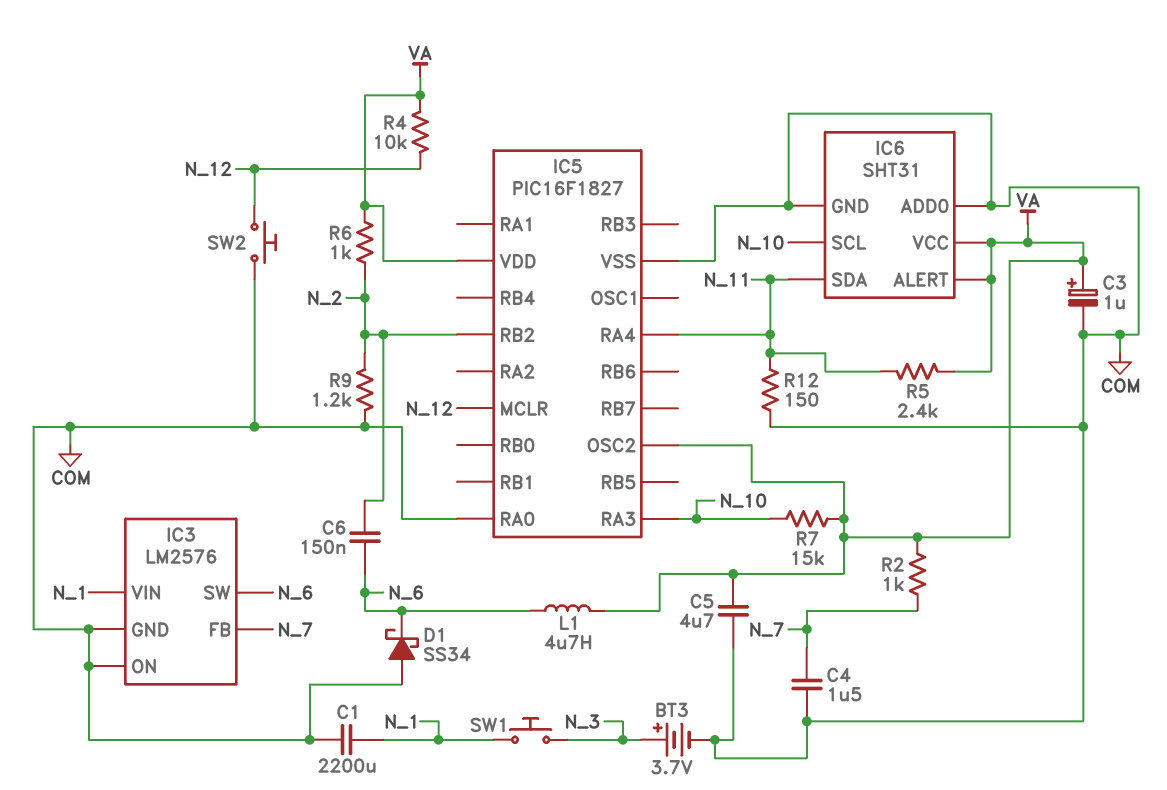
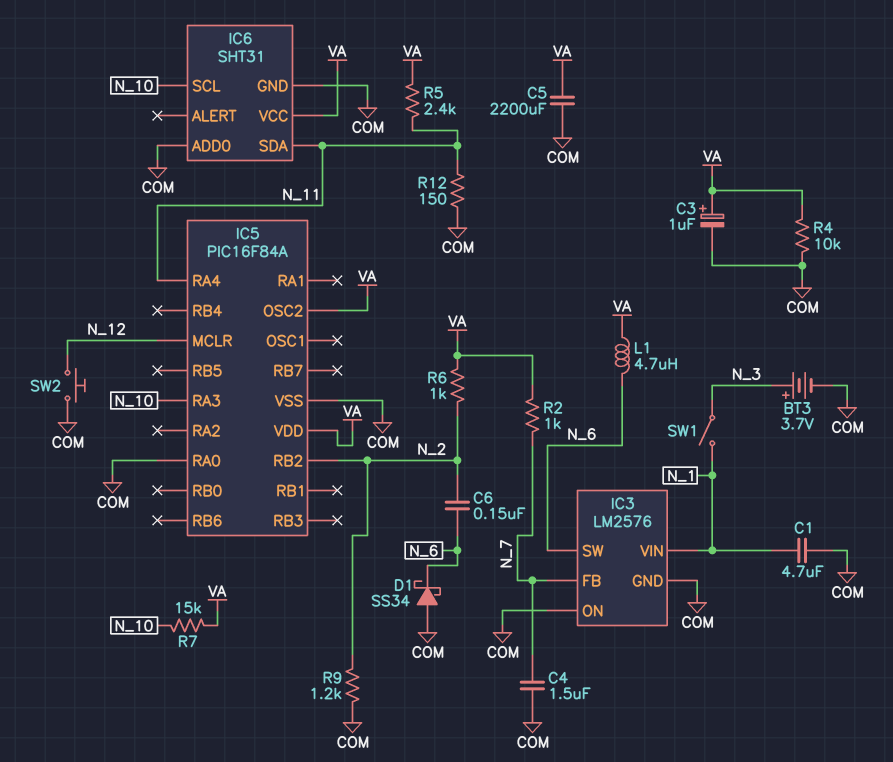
C1: 2200uF (COM, N_1) -> 4.7uF (COM, N_1)
C5: 4.7uF (COM, VA) -> 2200uF (COM, VA)
IC5: PIC16F1827 -> PIC16F84A
IC6 pin ALERT: VA -> none
R4: 10k (N_12, VA) -> 10k (COM, VA)
SW1: button (N_1, N_3) -> switch (N_1, N_3)

